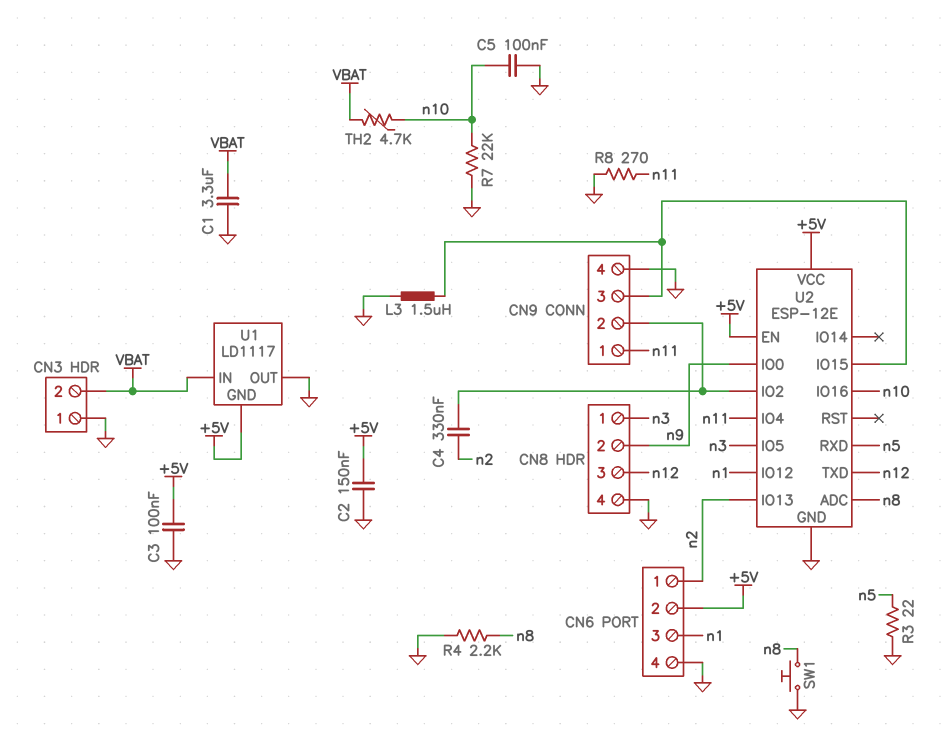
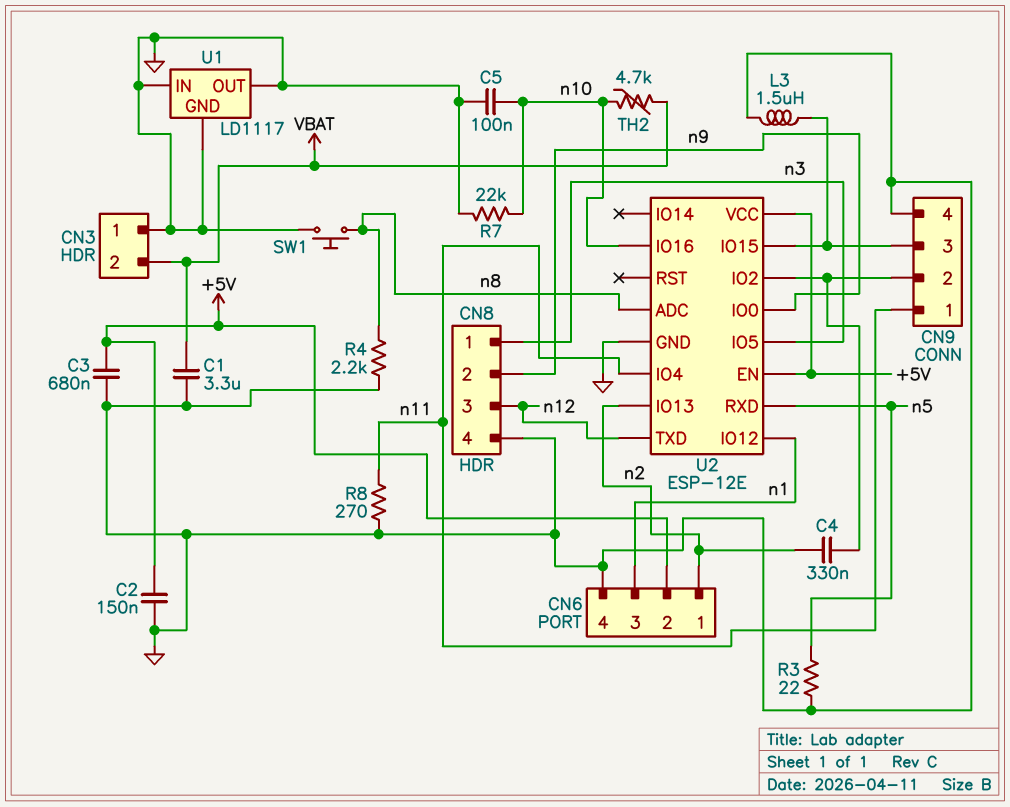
C3: 100nF (+5V, GND) -> 680nF (+5V, GND)
U1 pin GND: +5V -> GND
U1 pin IN: VBAT -> GND

